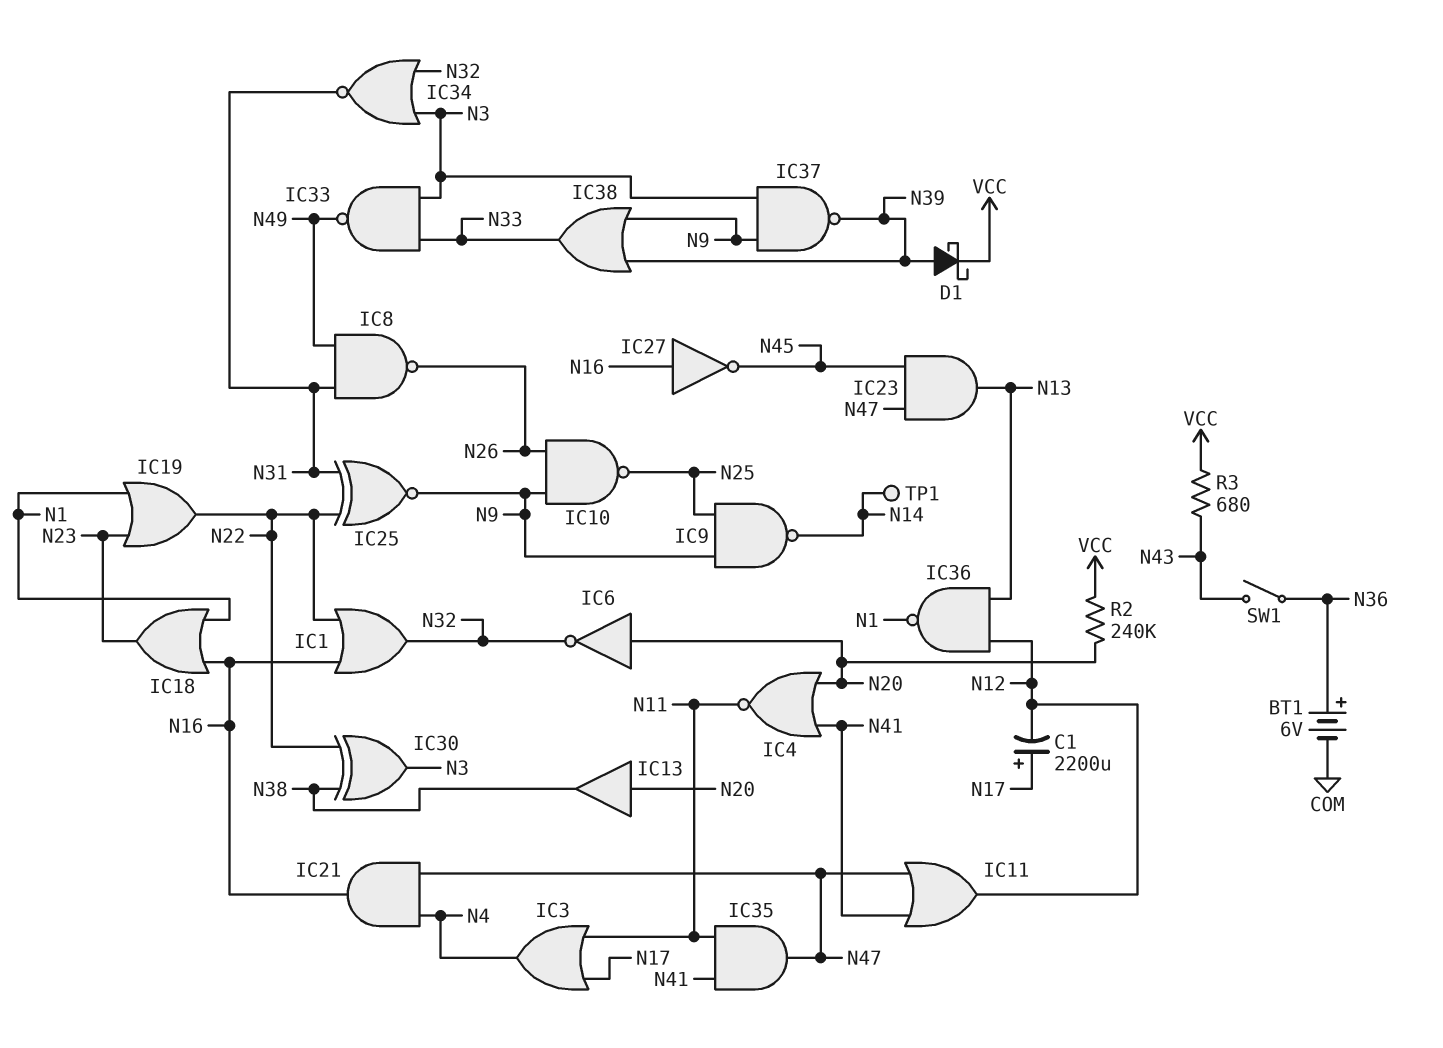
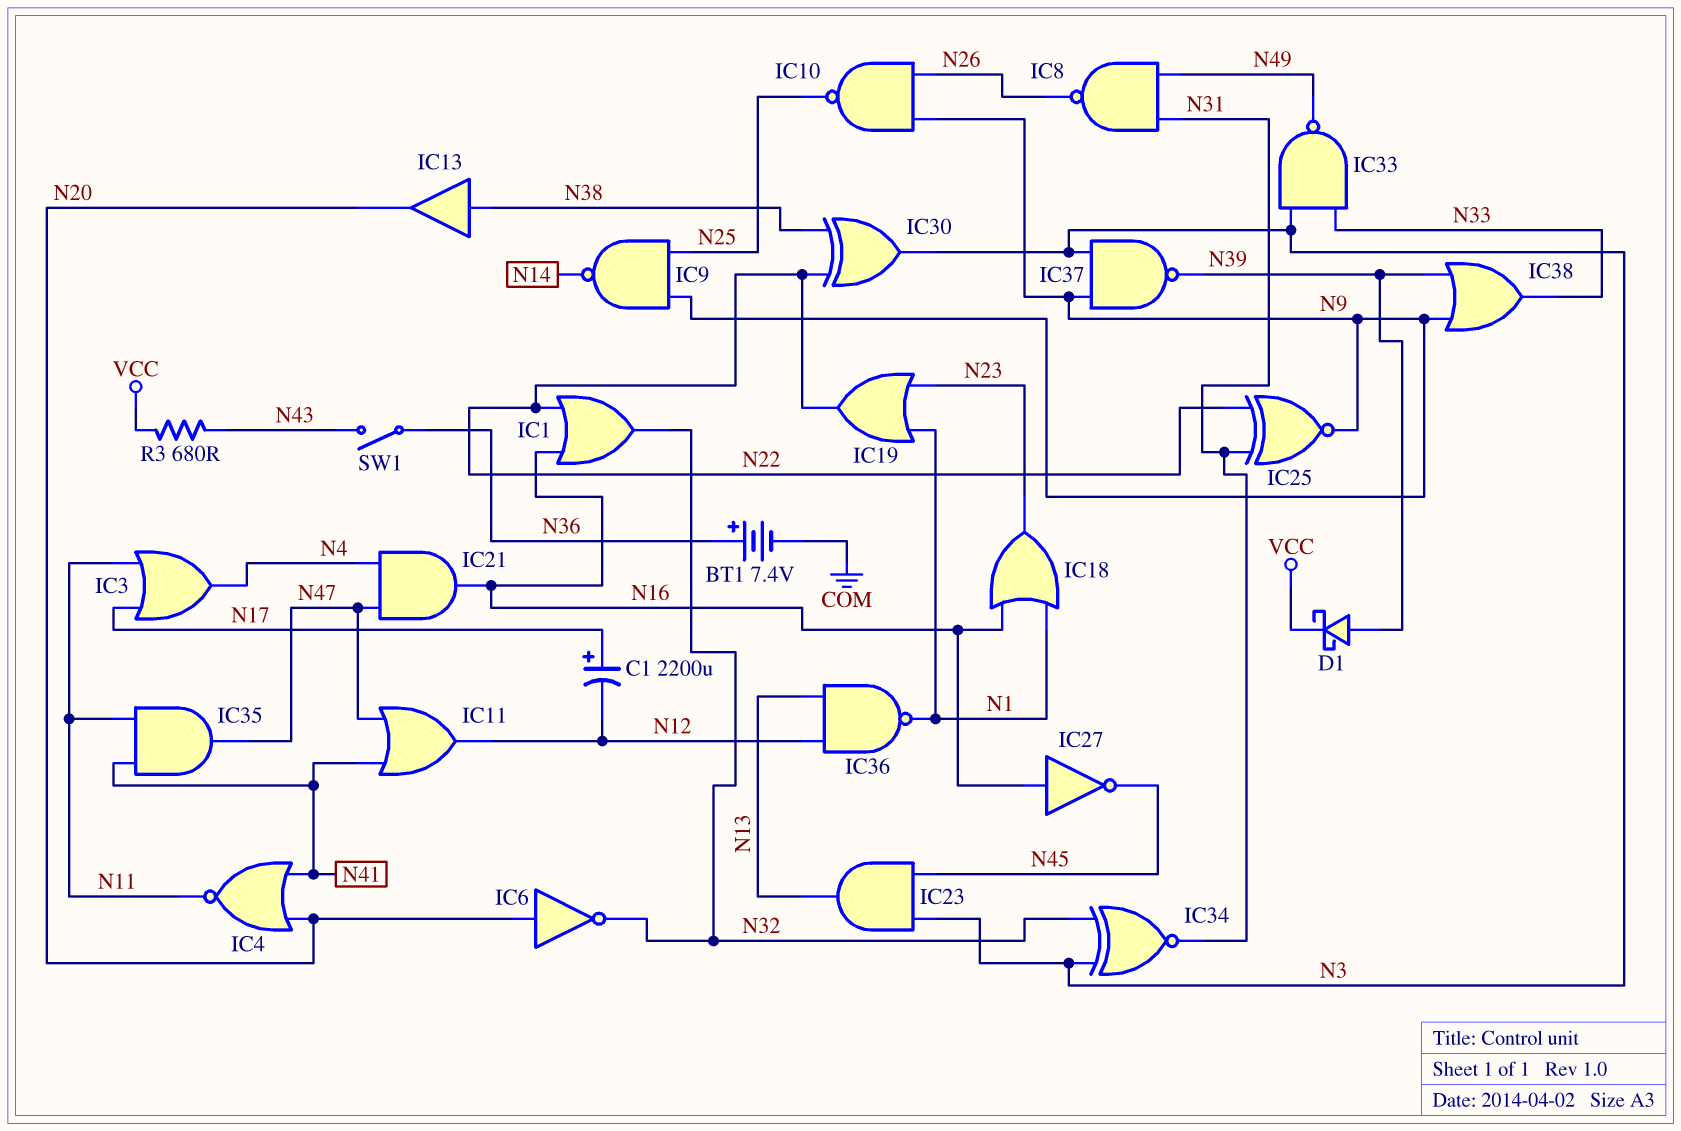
BT1: 6V (plus N36, minus COM) -> 7.4V (plus N36, minus COM)
IC13: buffer (in N20, out N38) -> buffer (in N38, out N20)
IC23: AND (in N45, in N47, out N13) -> AND (in N3, in N45, out N13)
IC34: NOR (in N3, in N32, out N31) -> XNOR (in N3, in N32, out N31)
R2: 240k (N20, VCC) -> none
TP1: test point (N14) -> none

